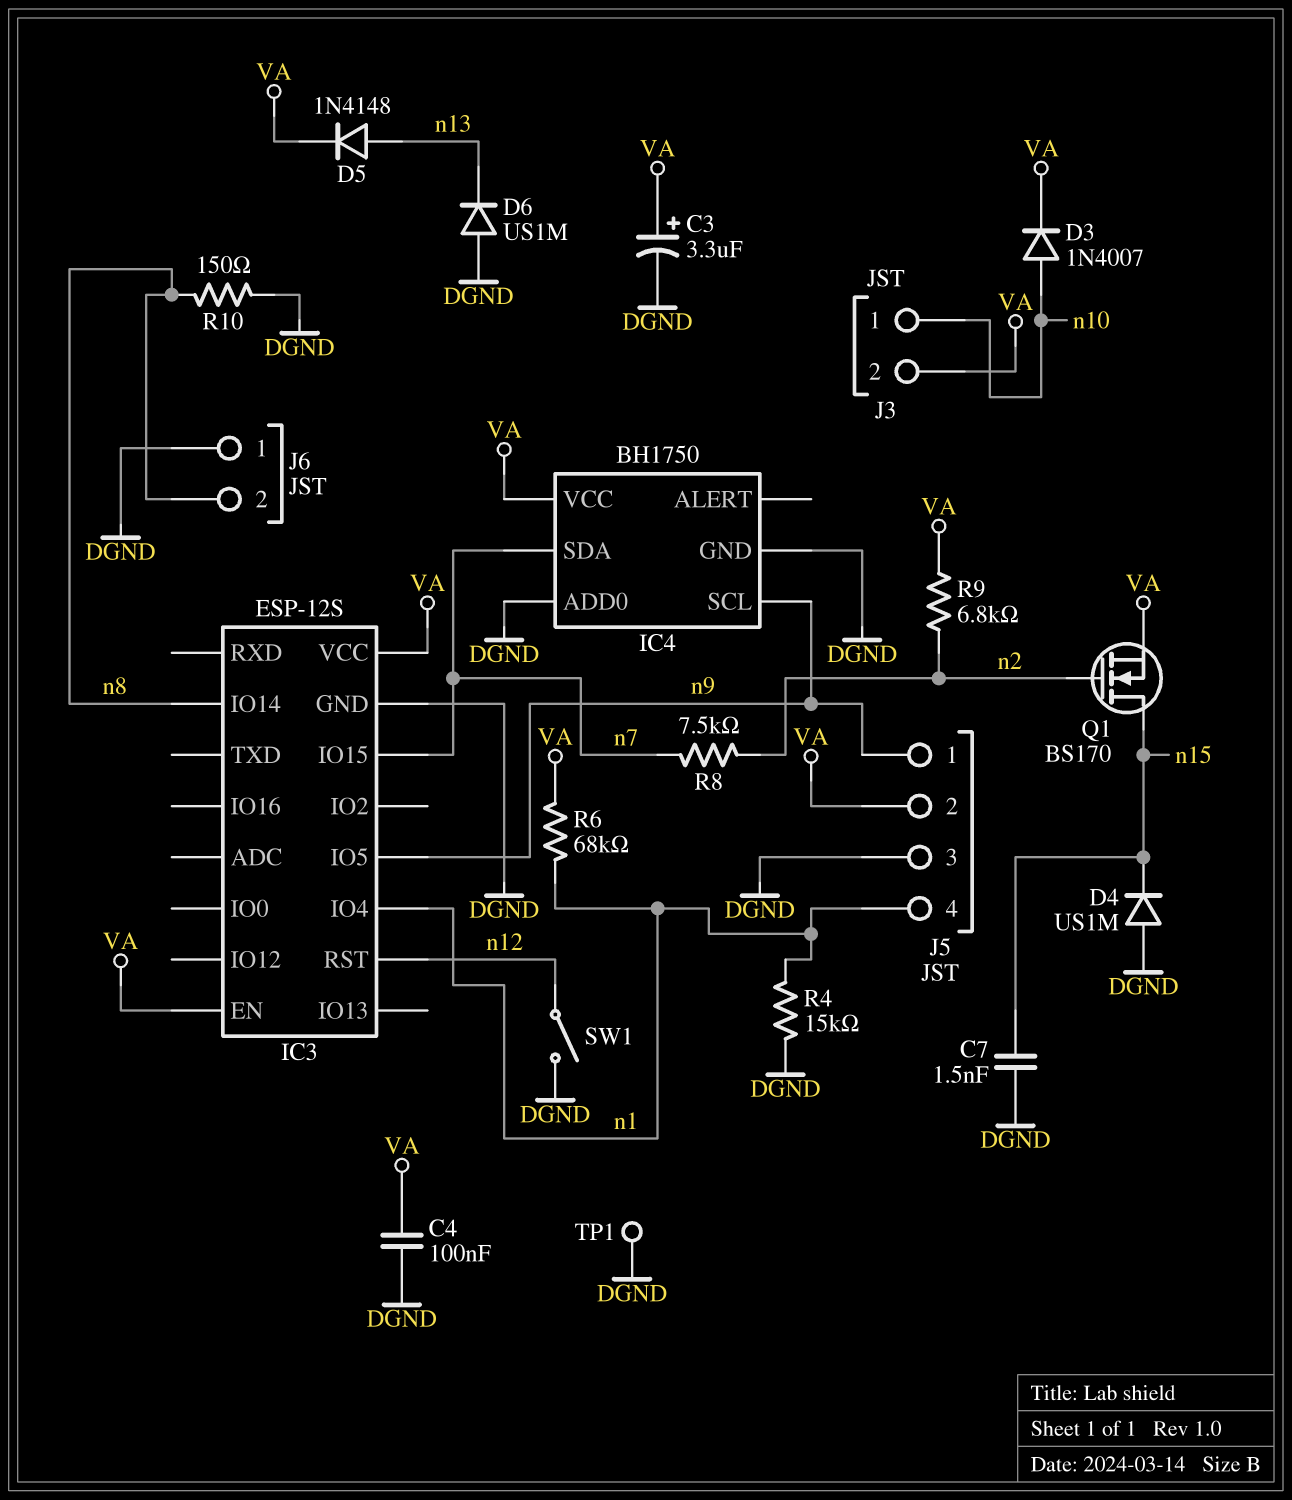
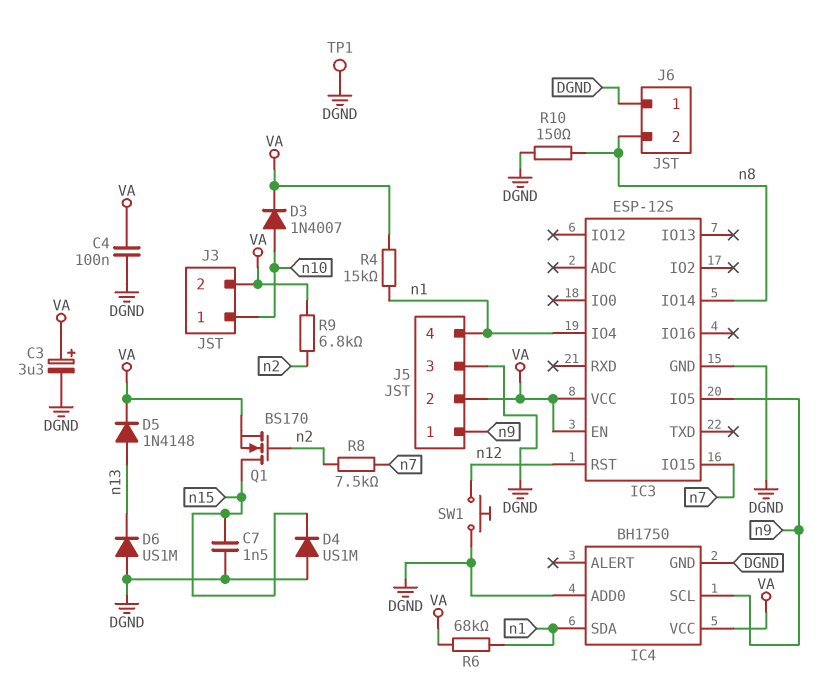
IC4 pin SDA: n7 -> n1
R4: 15k (DGND, n1) -> 15k (VA, n1)
SW1: switch (DGND, n12) -> button (DGND, n12)

